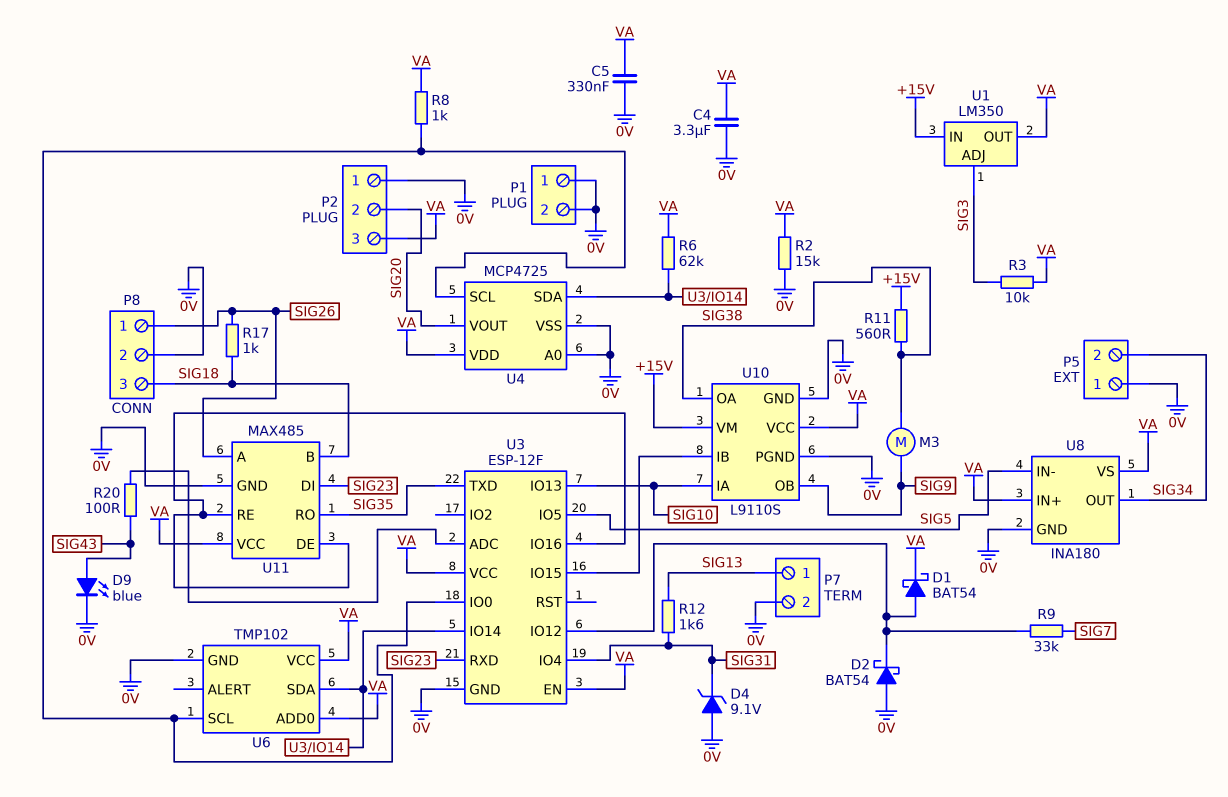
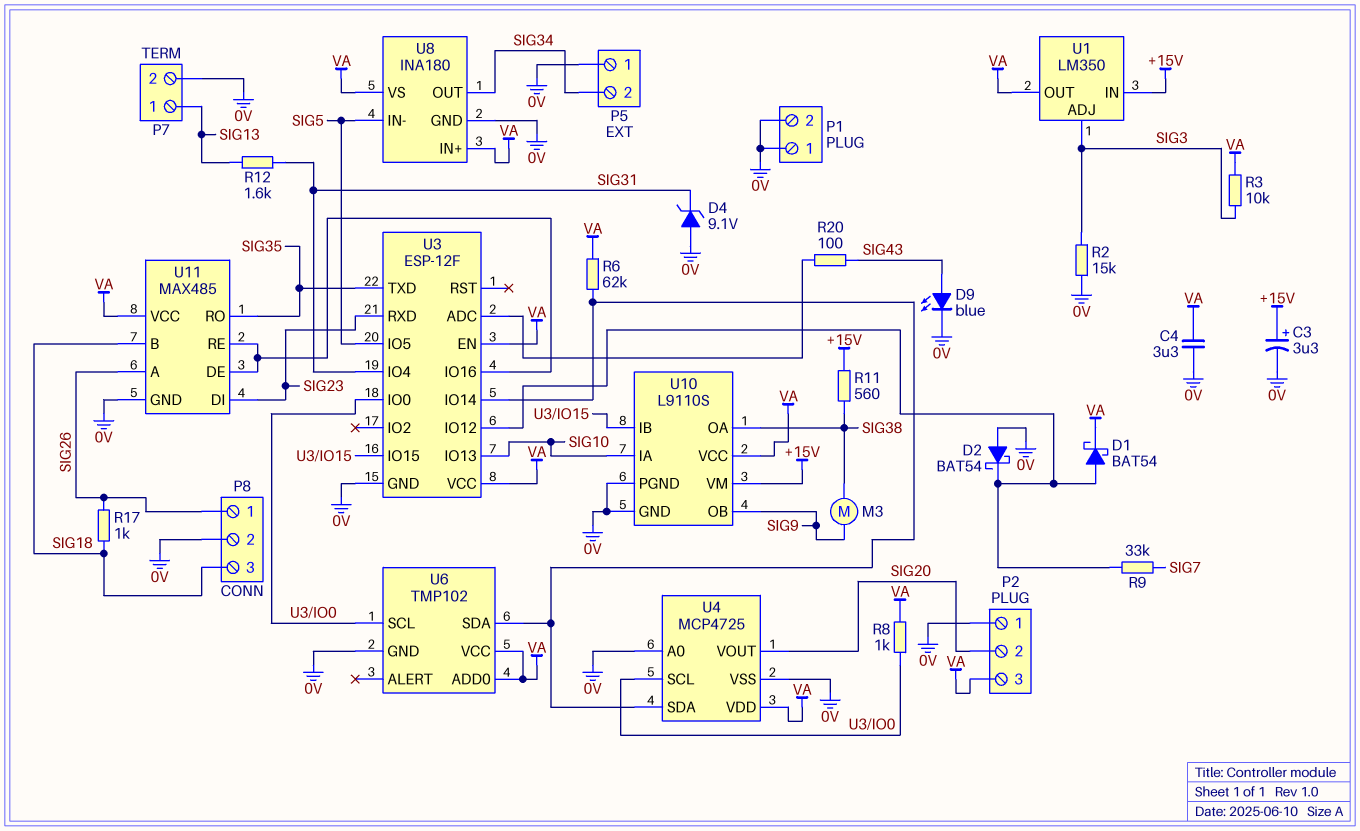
C3: none -> 3.3uF (plus +15V, minus 0V)
C5: 330nF (0V, VA) -> none
R2: 15k (0V, VA) -> 15k (0V, SIG3)

